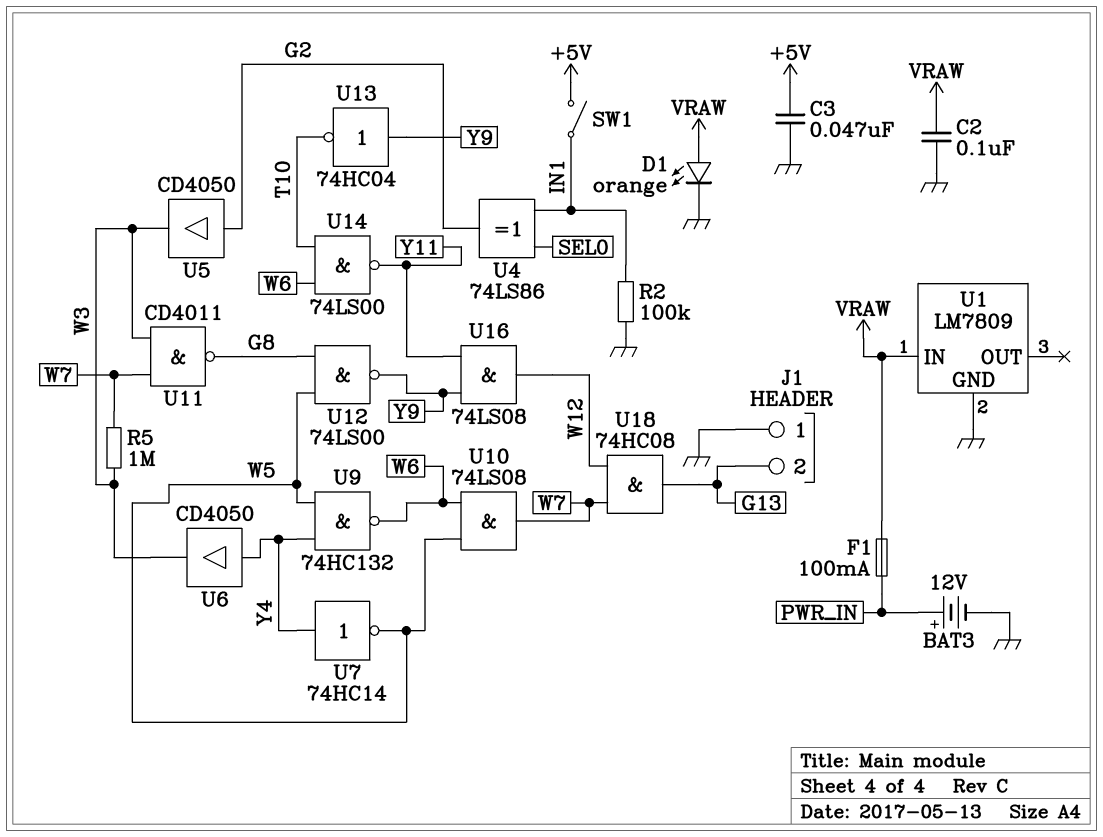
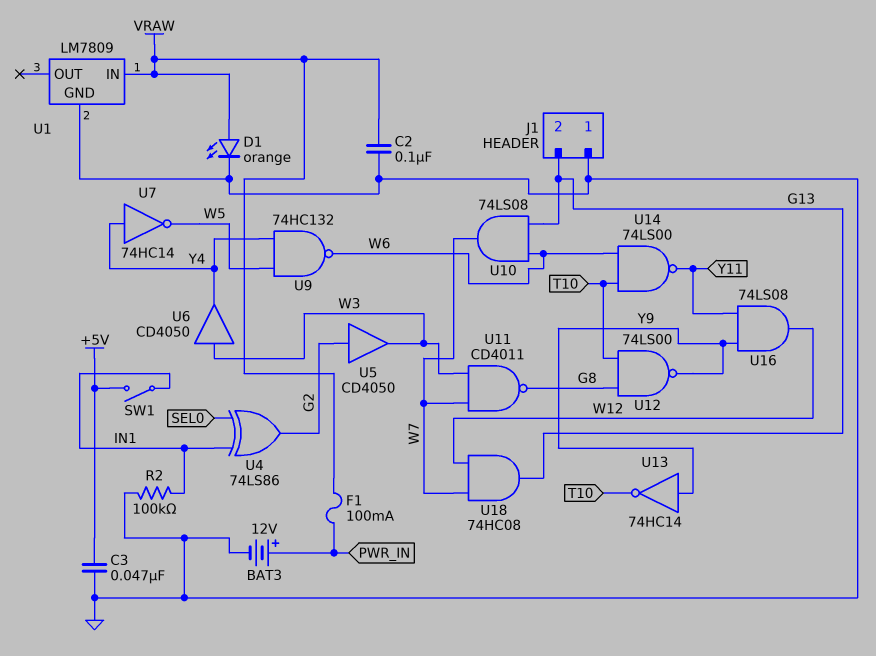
R5: 1M (W3, W7) -> none
U6: buffer CD4050 (in Y4, out W3) -> buffer CD4050 (in W3, out Y4)
U10: AND 74LS08 (in W5, in W6, out W7) -> AND 74LS08 (in G13, in W6, out W7)
U12: NAND 74LS00 (in G8, in W5, out Y9) -> NAND 74LS00 (in G8, in T10, out Y9)
U13: NOT 74HC04 (in Y9, out T10) -> NOT 74HC14 (in Y9, out T10)

